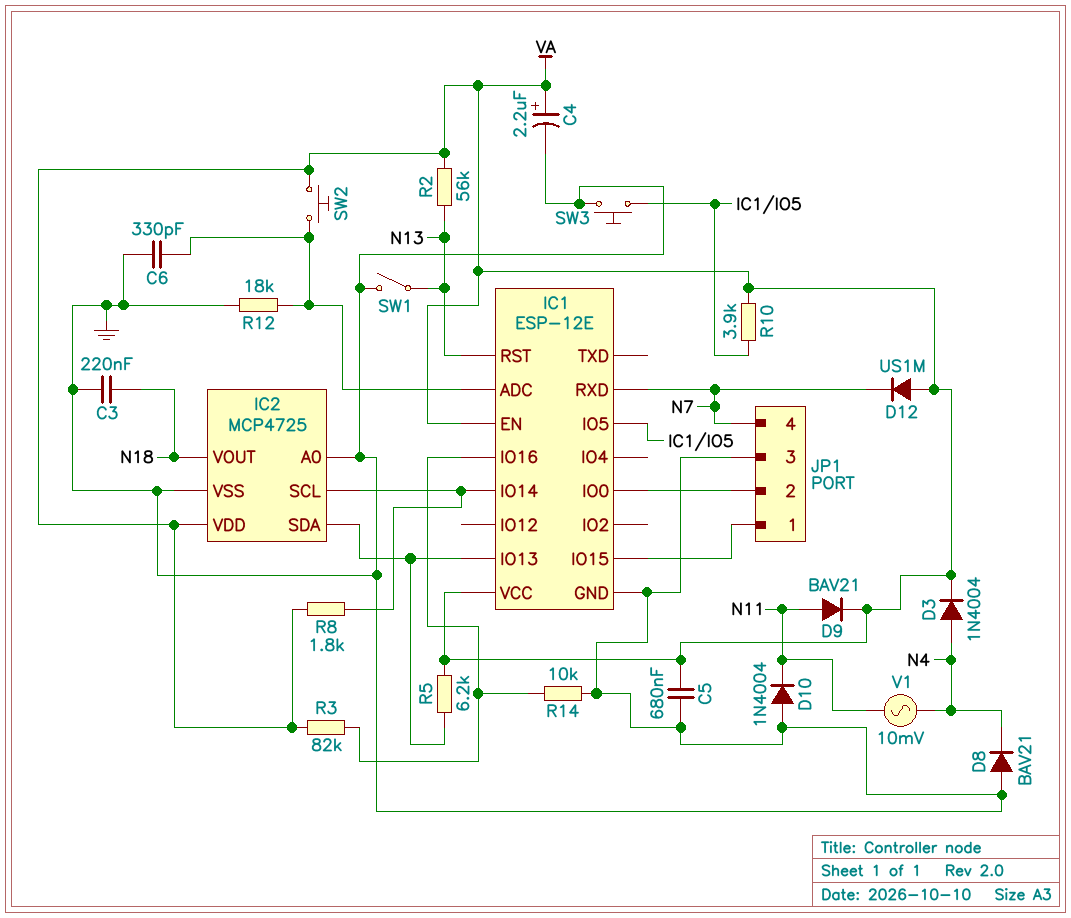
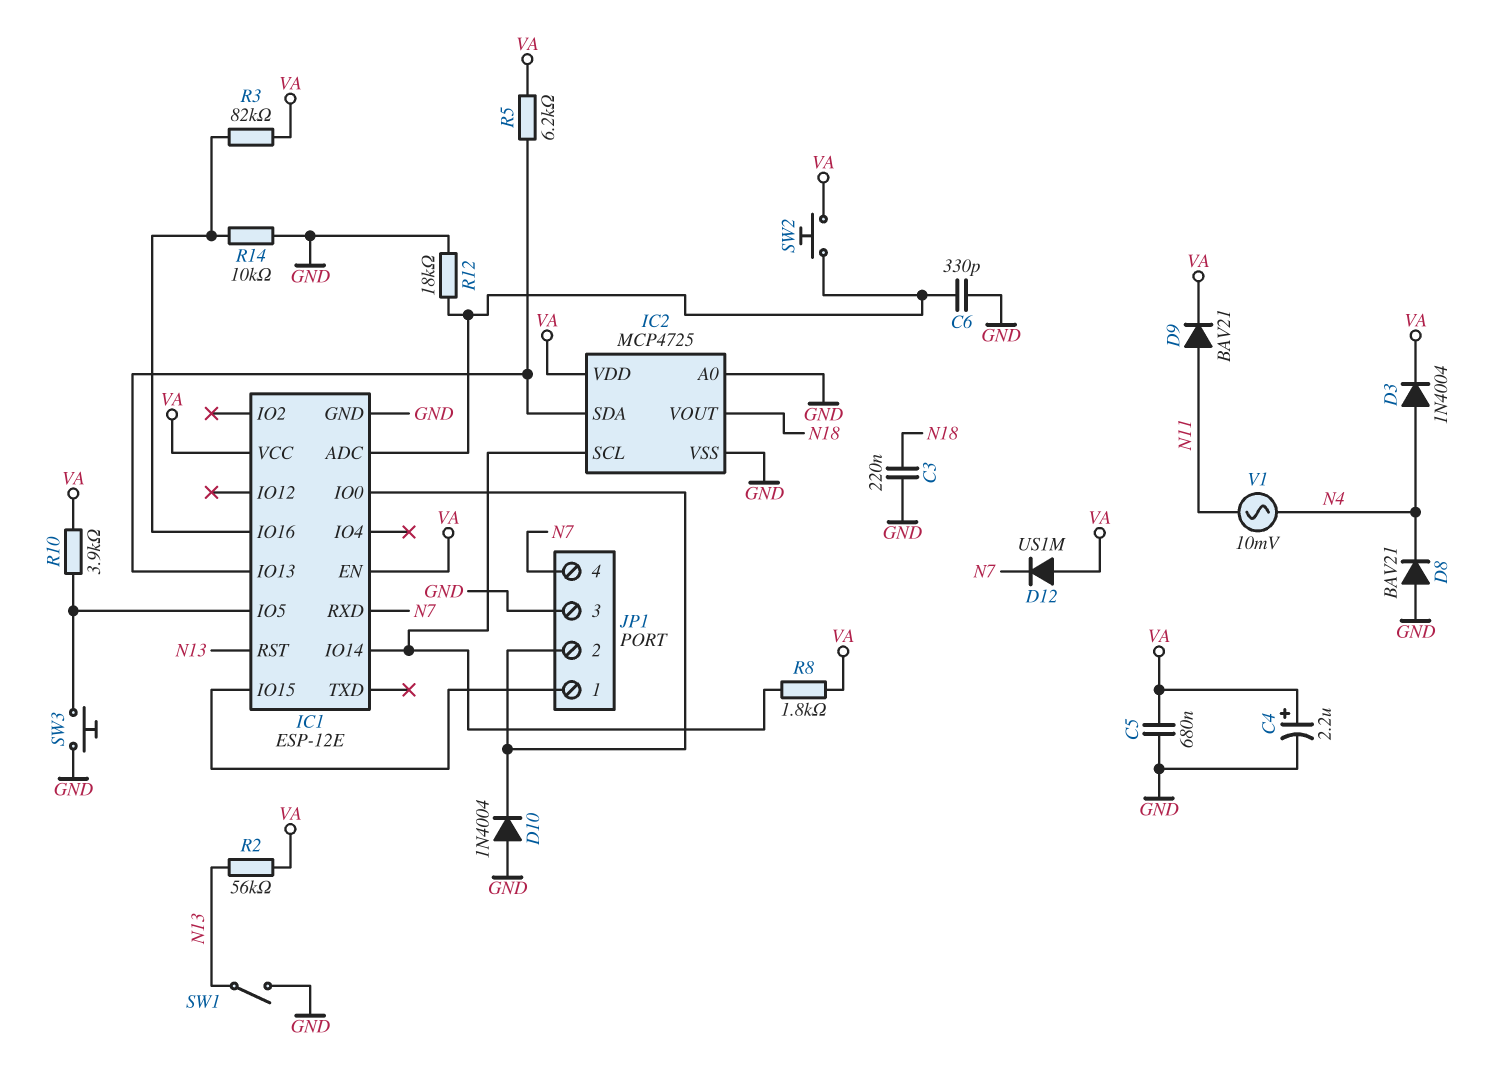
D10: diode 1N4004 (A GND, K N11) -> diode 1N4004 (A GND, K IC1/IO0)

